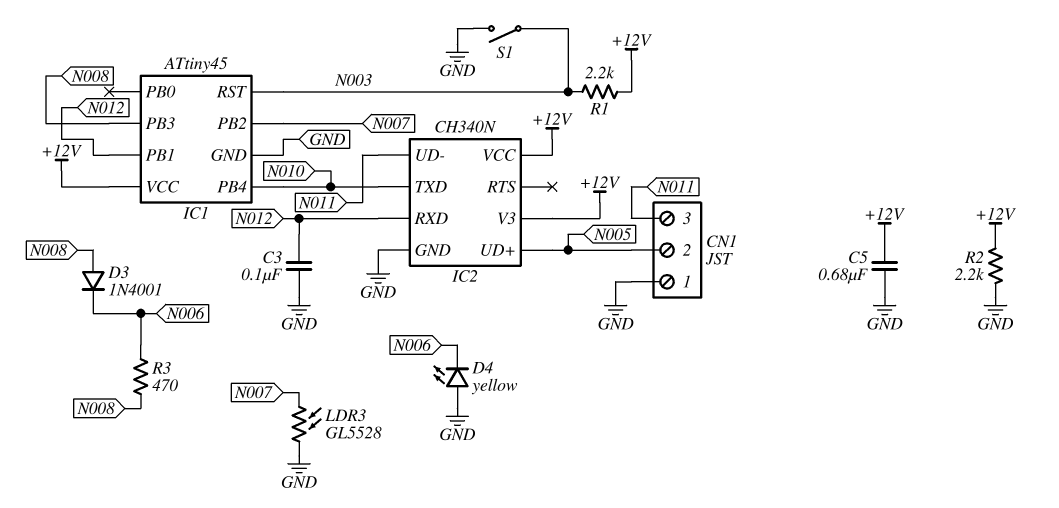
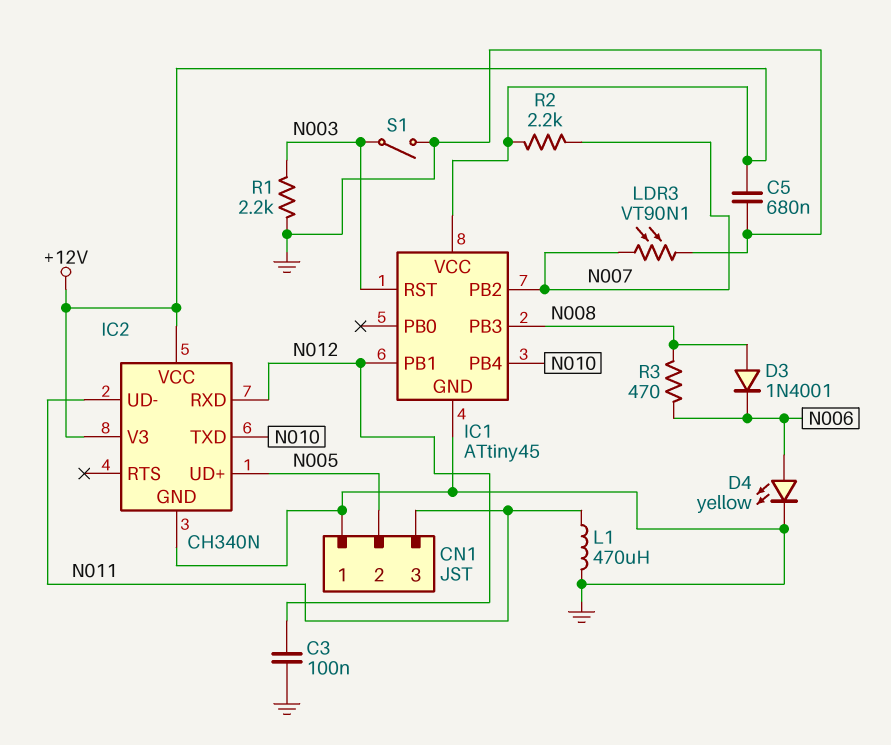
D4: LED yellow (A GND, K N006) -> LED yellow (A N006, K GND)
L1: none -> 470uH (GND, N011)
LDR3: GL5528 (GND, N007) -> VT90N1 (GND, N007)
R1: 2.2k (+12V, N003) -> 2.2k (GND, N003)
R2: 2.2k (+12V, GND) -> 2.2k (+12V, N007)

